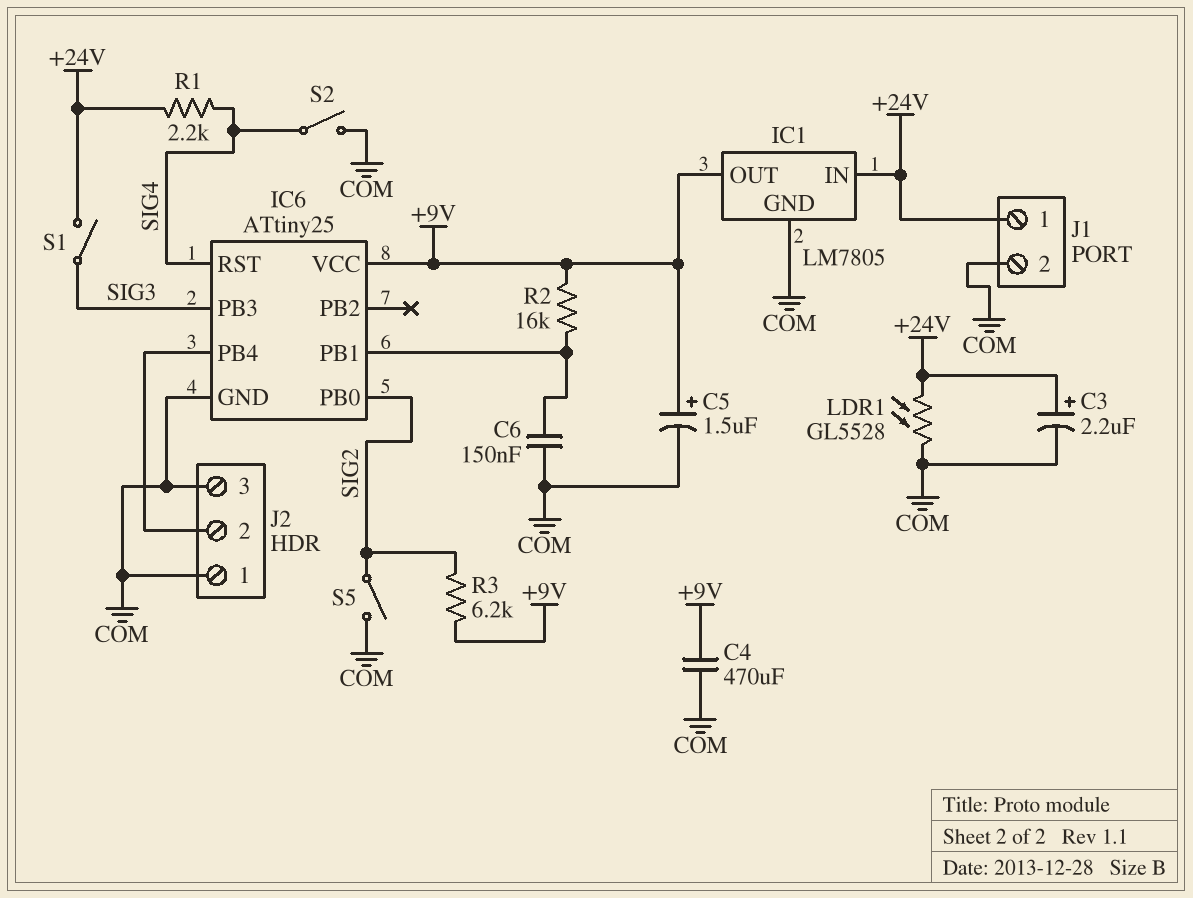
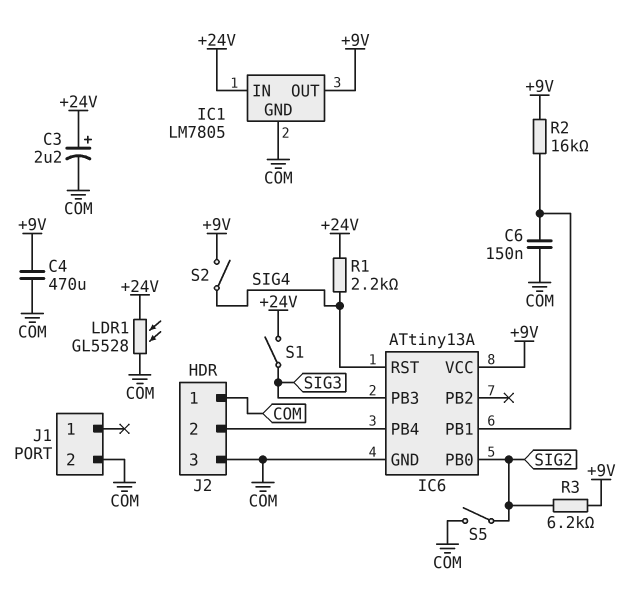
C5: 1.5uF (plus +9V, minus COM) -> none
IC6: ATtiny25 -> ATtiny13A
J1 pin 1: +24V -> none
S2: switch (COM, SIG4) -> switch (+9V, SIG4)

